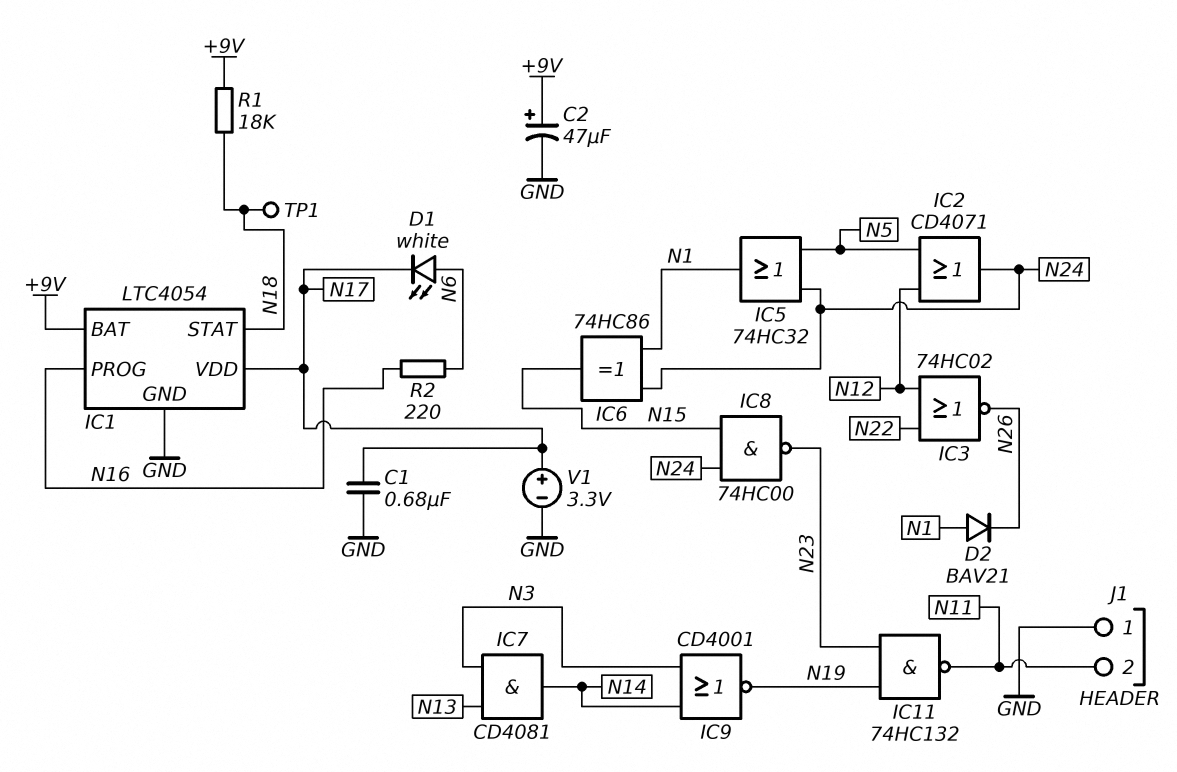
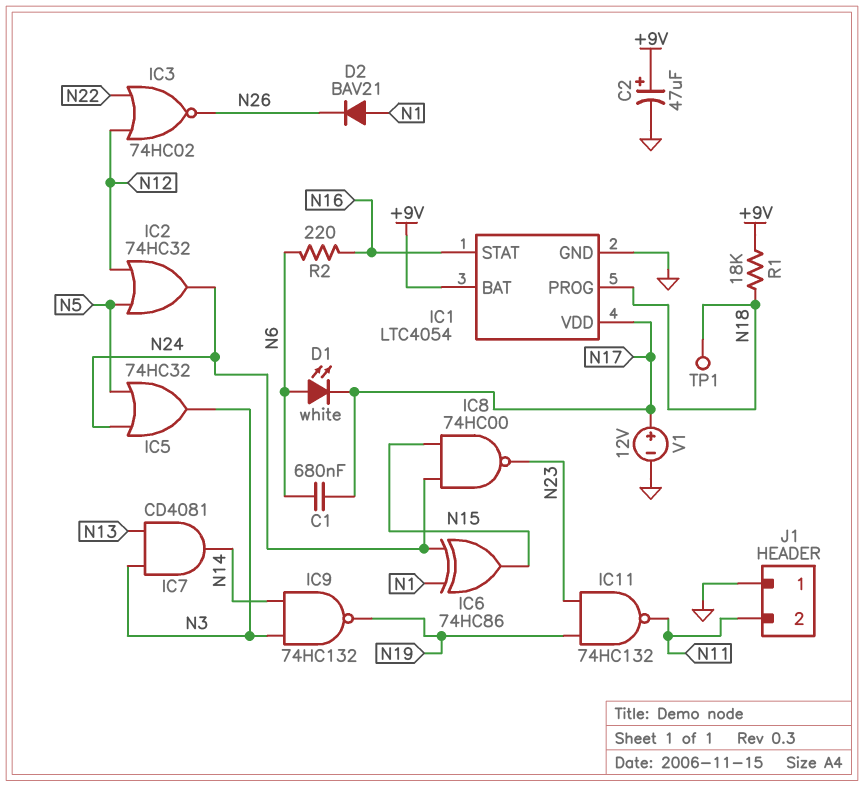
C1: 680nF (GND, N17) -> 680nF (N6, N17)
IC1 pin PROG: N16 -> N18
IC1 pin STAT: N18 -> N16
IC2: OR CD4071 (in N5, in N12, out N24) -> OR 74HC32 (in N5, in N12, out N24)
IC5: OR 74HC32 (in N5, in N24, out N1) -> OR 74HC32 (in N5, in N24, out N3)
IC9: NOR CD4001 (in N3, in N14, out N19) -> NAND 74HC132 (in N3, in N14, out N19)
V1: 3.3V (plus N17, minus GND) -> 12V (plus N17, minus GND)

